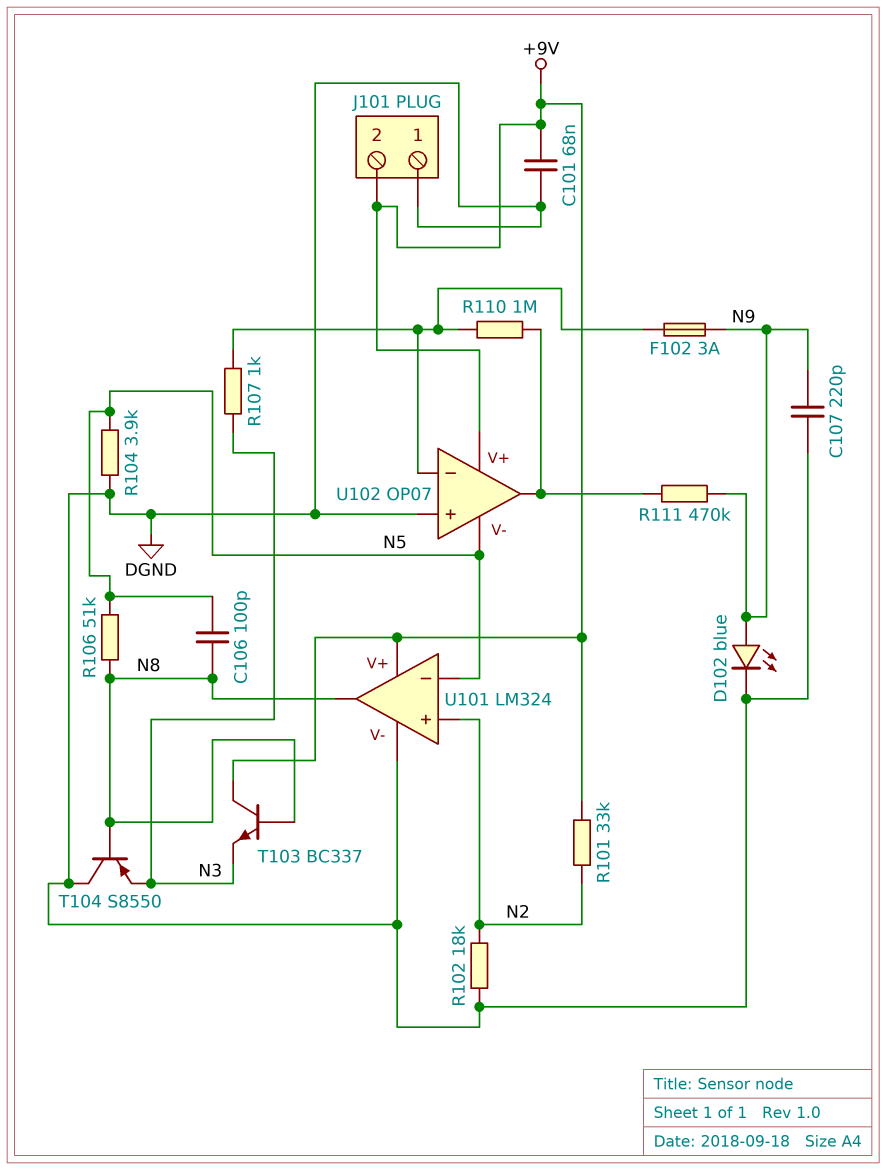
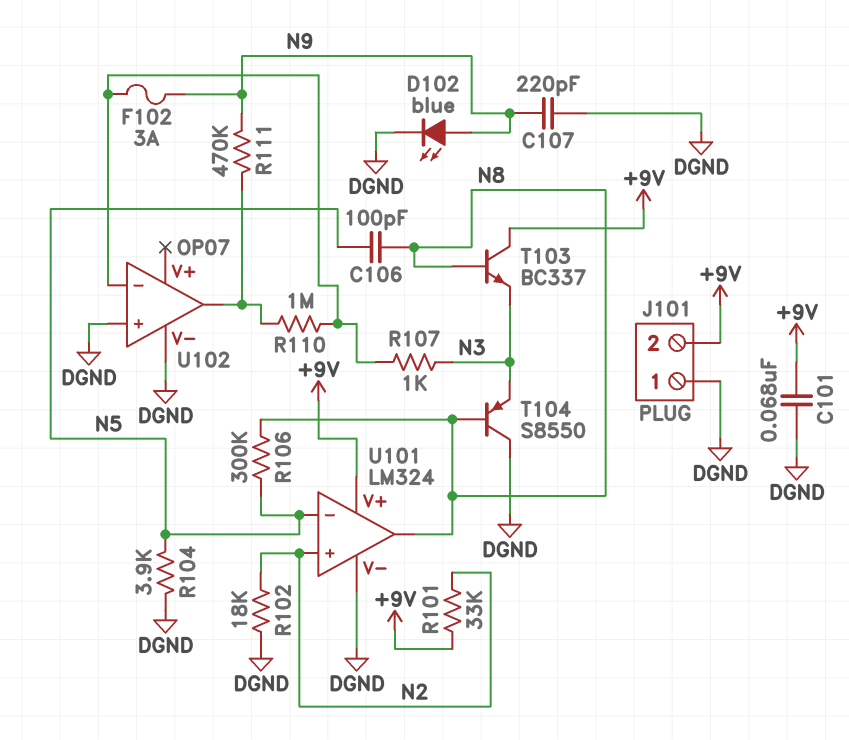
R106: 51k (N5, N8) -> 300k (N5, N8)
U102 pin V+: +9V -> none
U102 pin V-: N5 -> DGND

